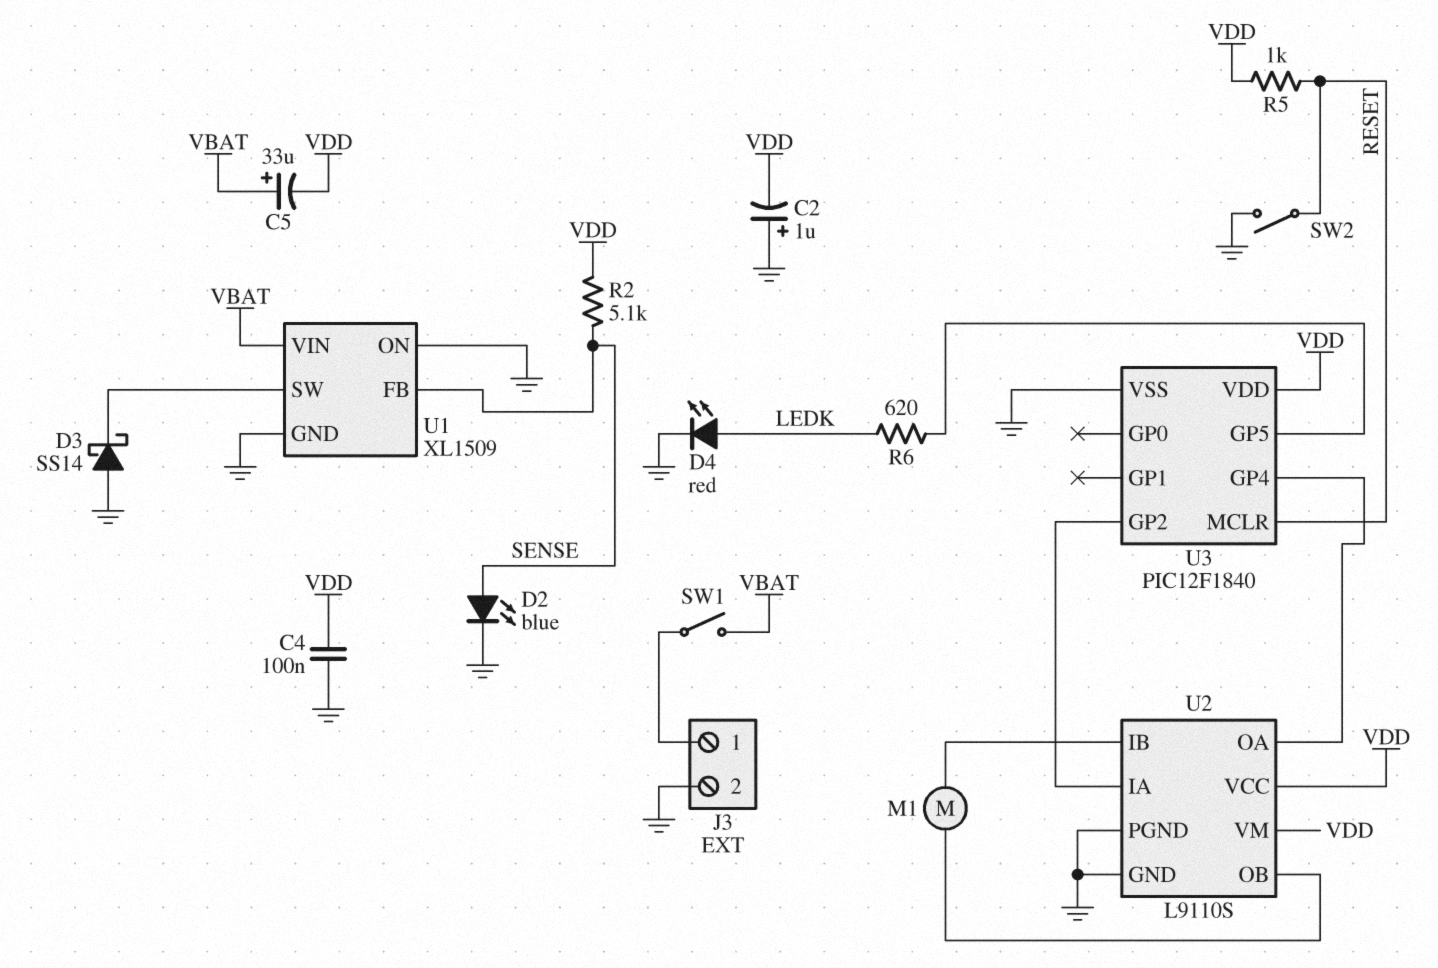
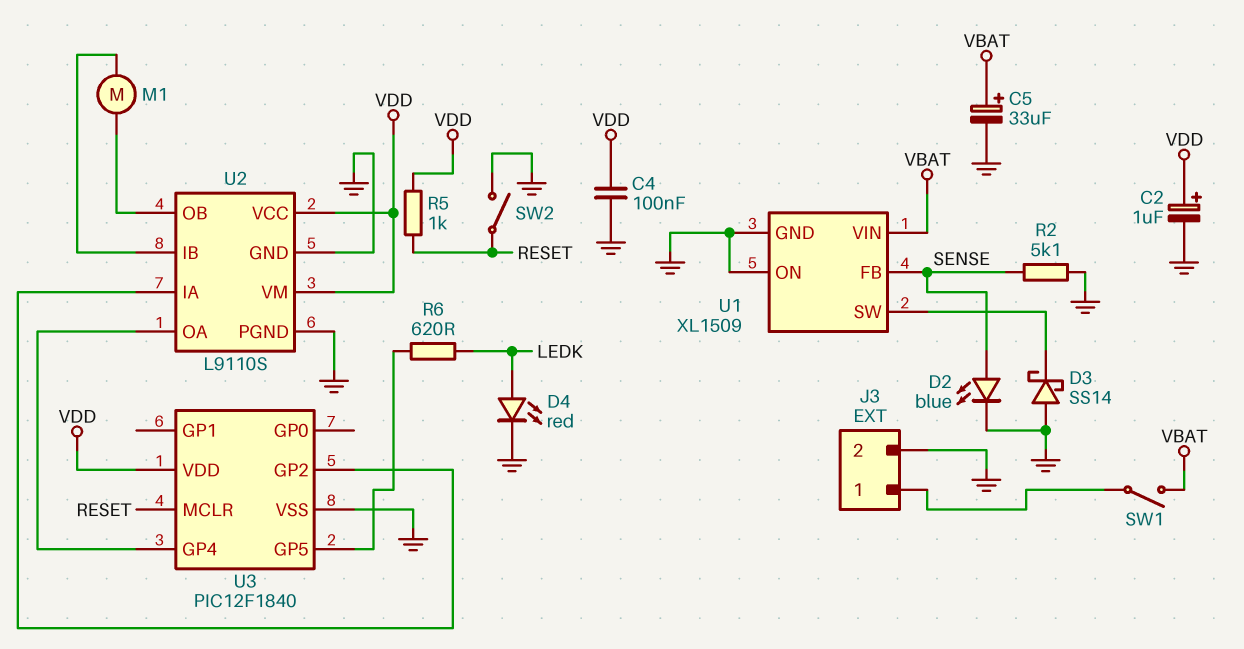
C2: 1uF (plus GND, minus VDD) -> 1uF (plus VDD, minus GND)
C5: 33uF (plus VBAT, minus VDD) -> 33uF (plus VBAT, minus GND)
R2: 5.1k (SENSE, VDD) -> 5.1k (GND, SENSE)

